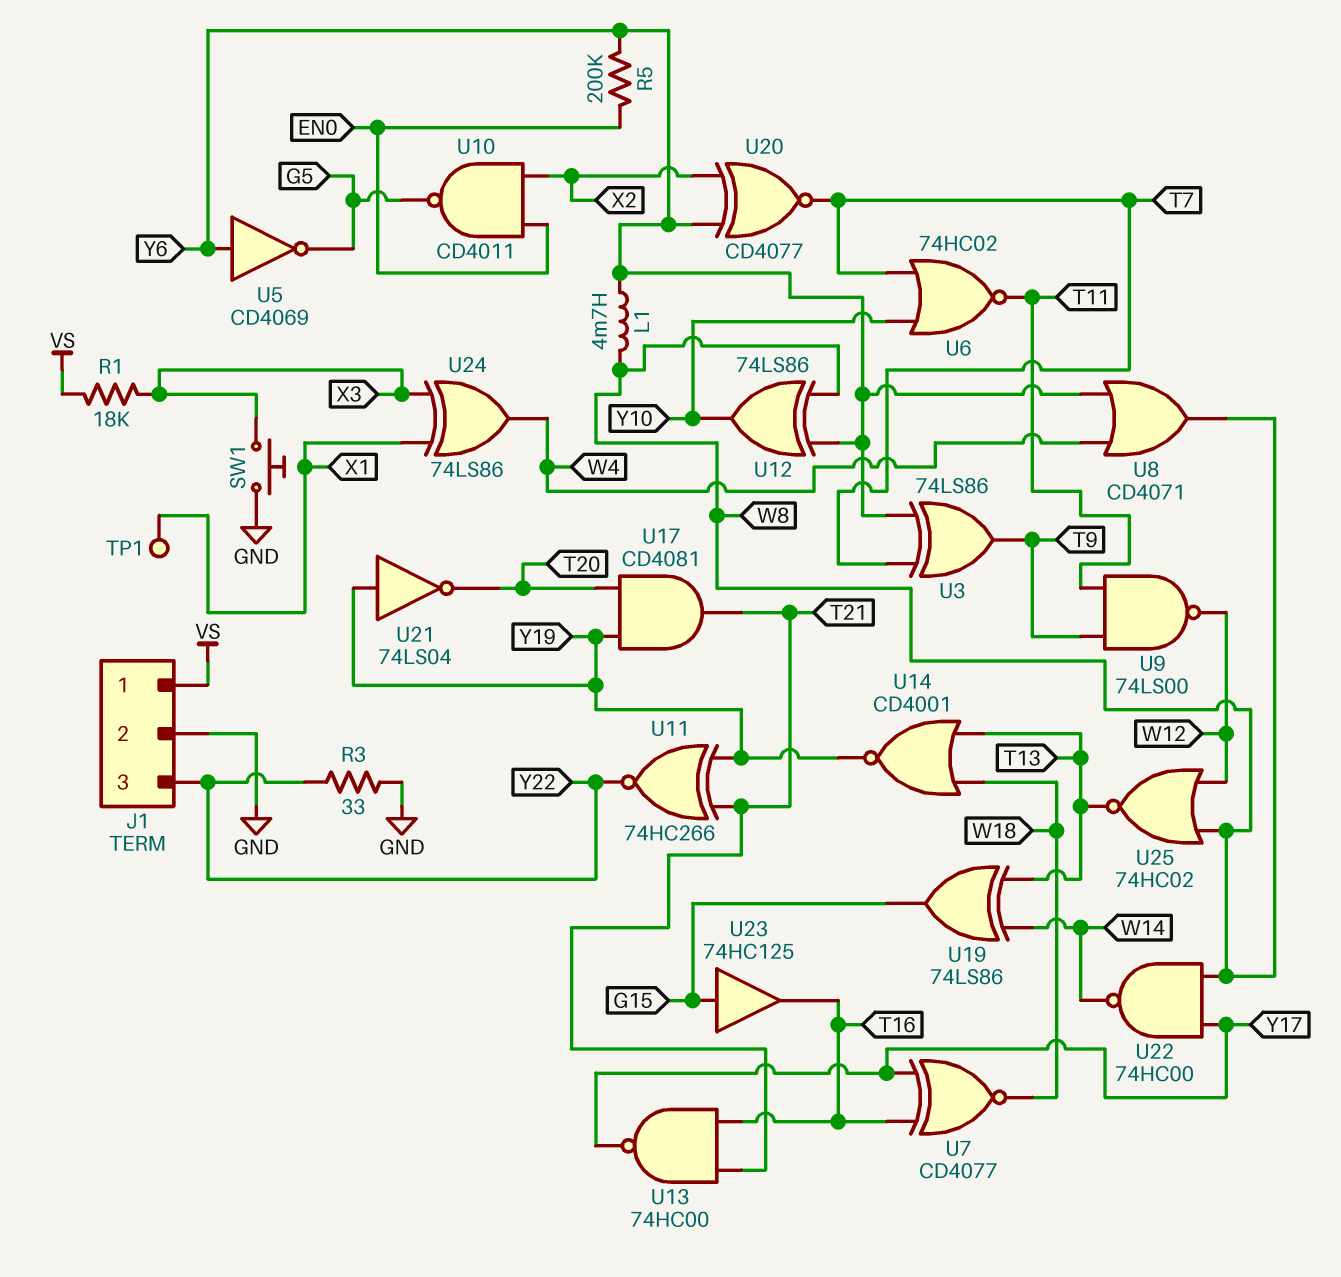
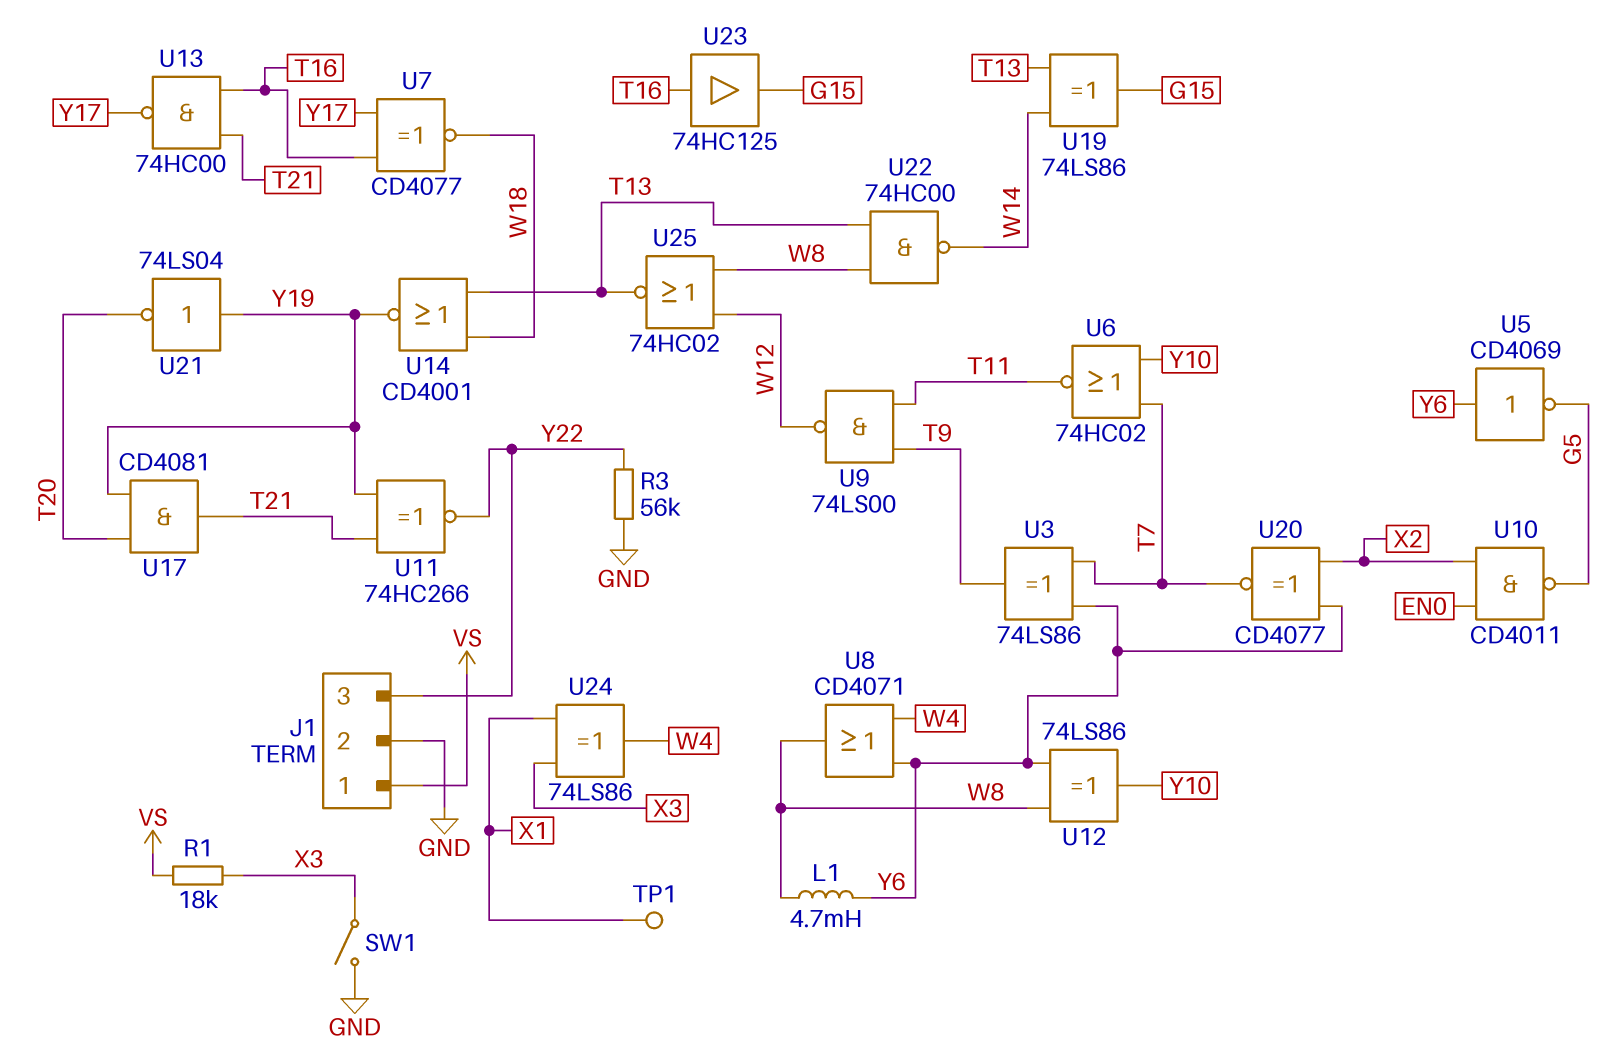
R3: 33 (GND, Y22) -> 56k (GND, Y22)
R5: 200k (EN0, Y6) -> none
SW1: button (GND, X3) -> switch (GND, X3)
U22: NAND 74HC00 (in W8, in Y17, out W14) -> NAND 74HC00 (in T13, in W8, out W14)
U23: buffer 74HC125 (in G15, out T16) -> buffer 74HC125 (in T16, out G15)

